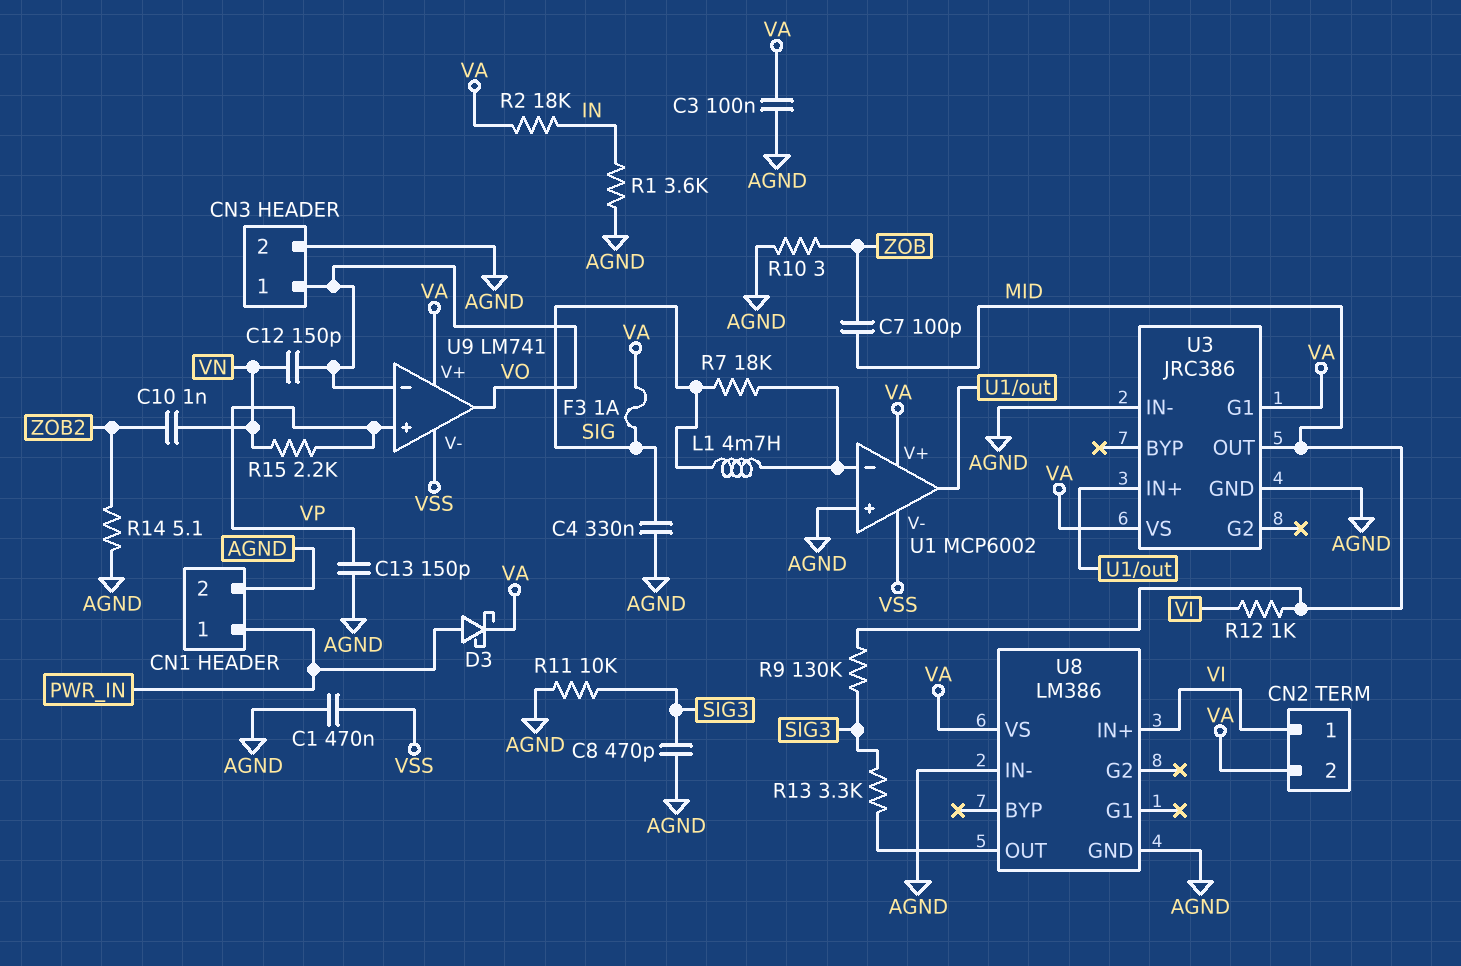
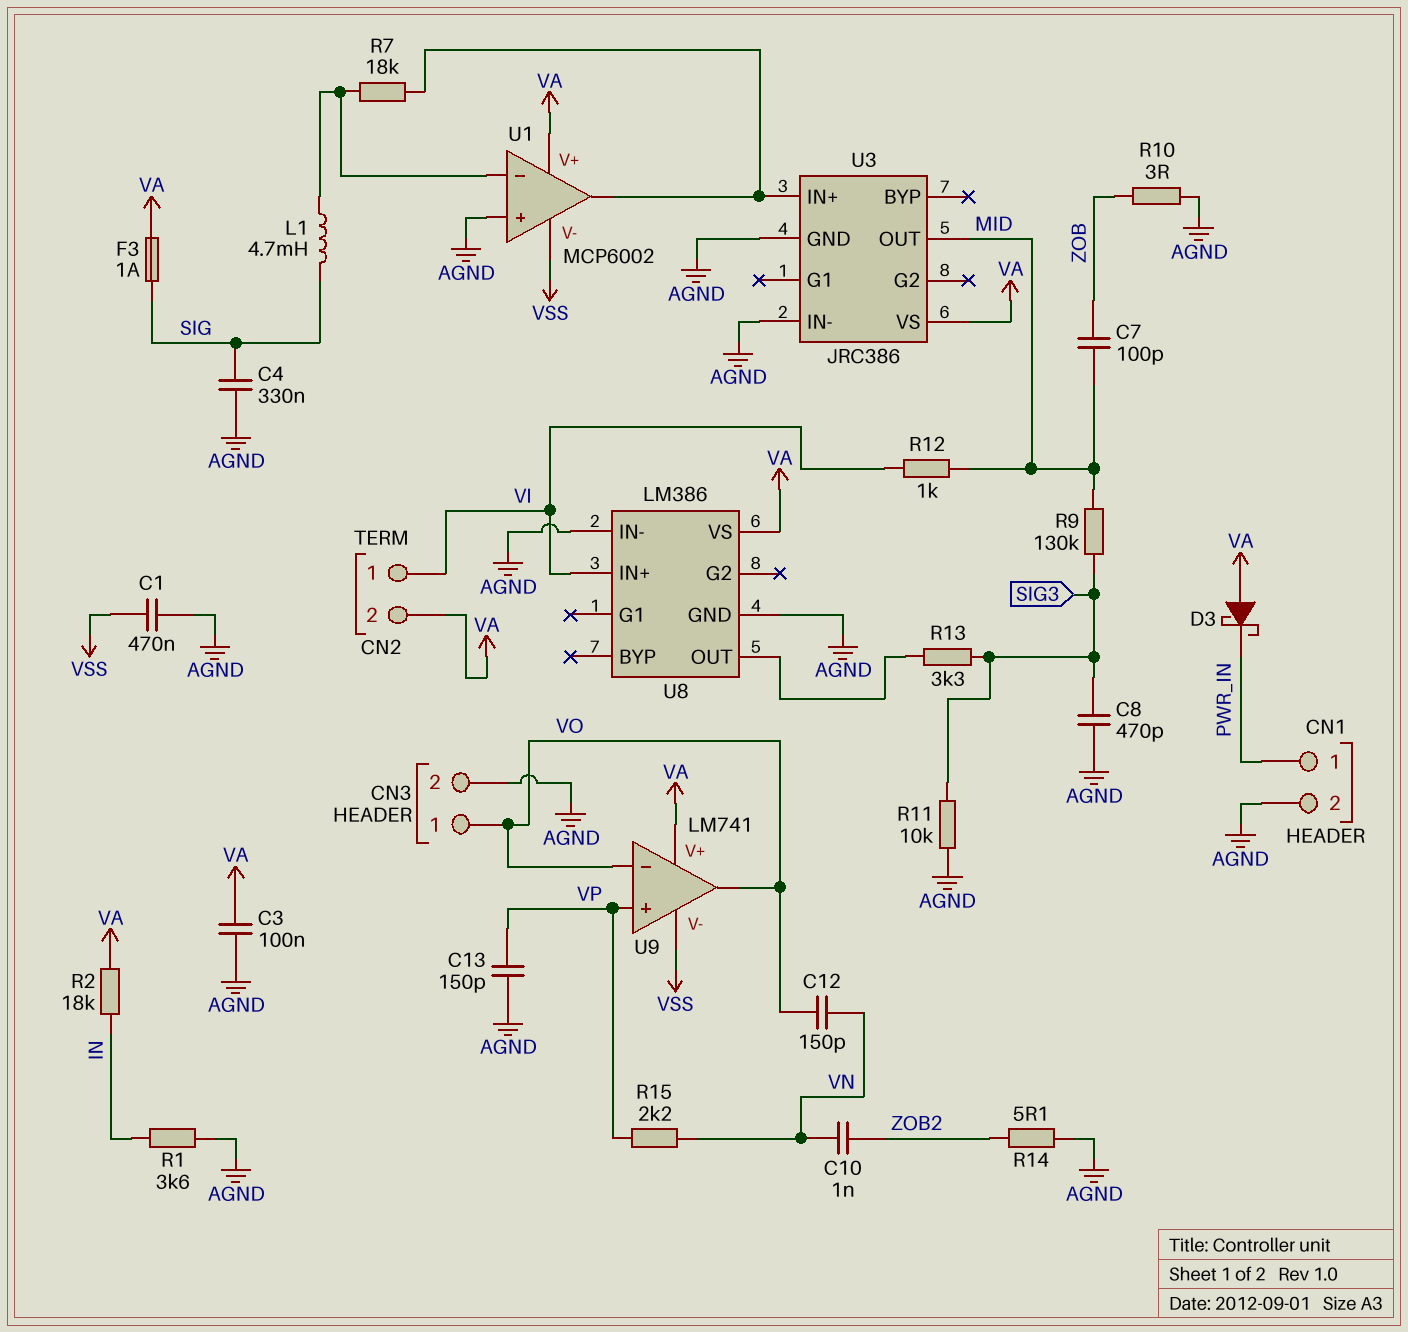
D3: schottky (A PWR_IN, K VA) -> schottky (A VA, K PWR_IN)
R7: 18k (SIG, U1/in-) -> 18k (U1/in-, U1/out)
U3 pin G1: VA -> none

